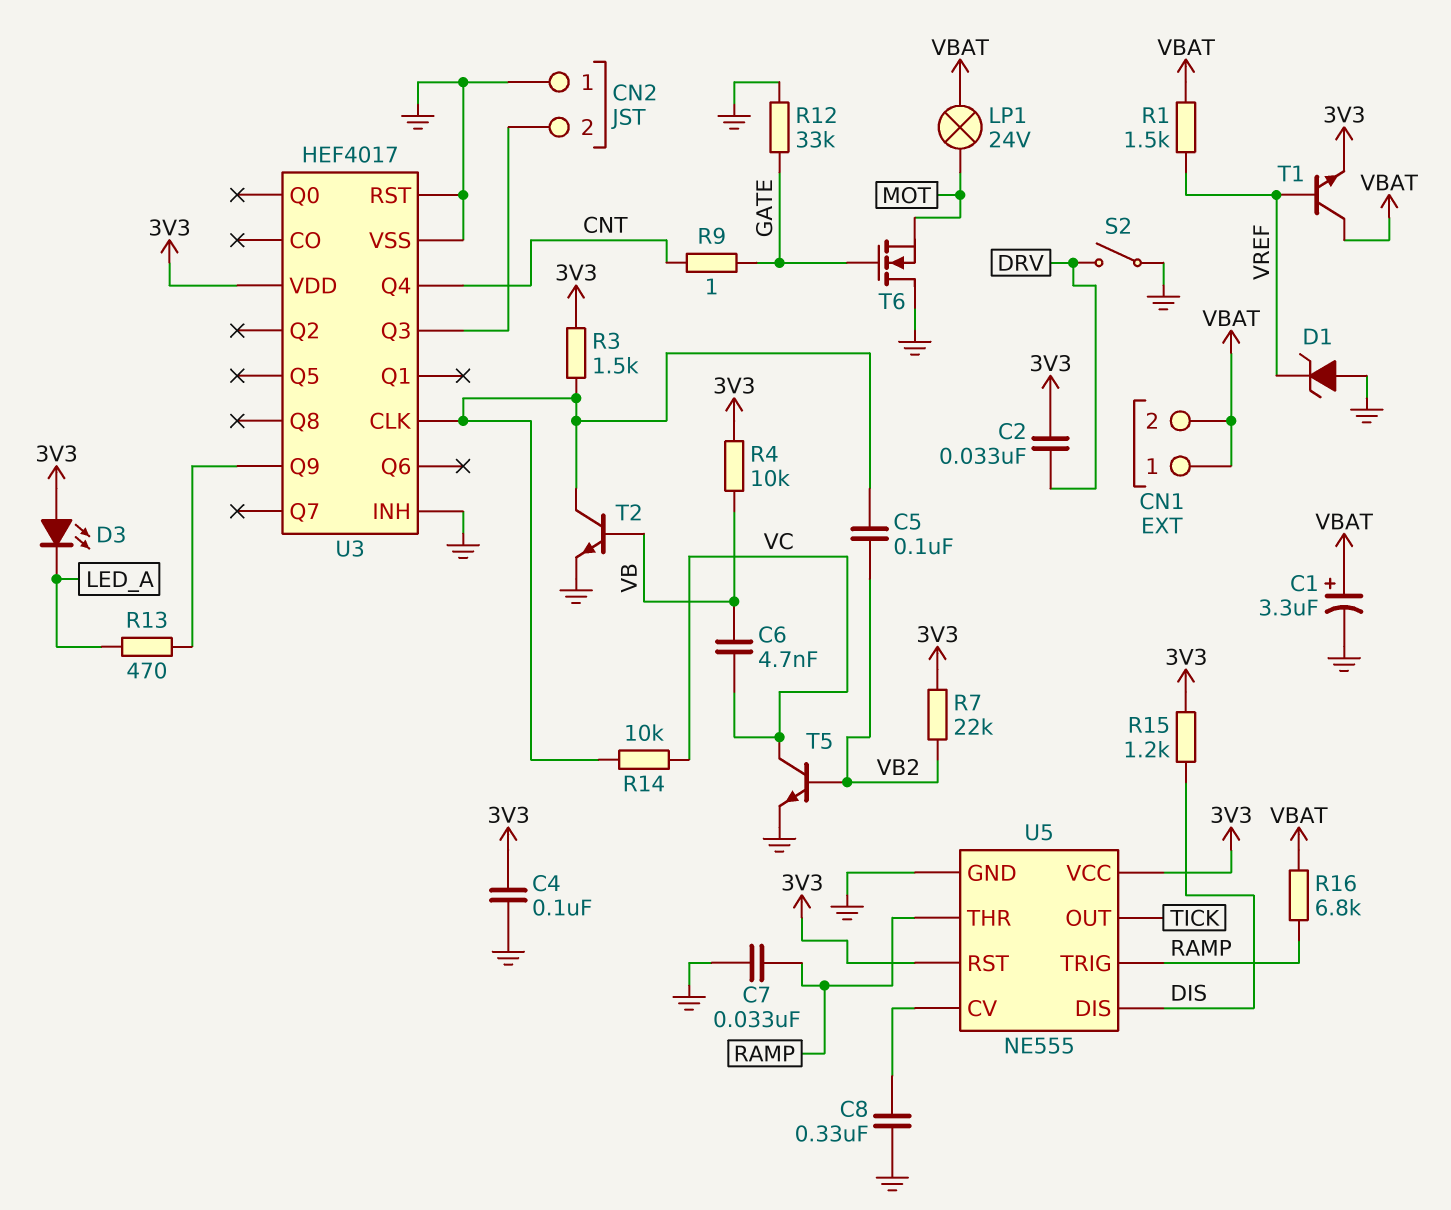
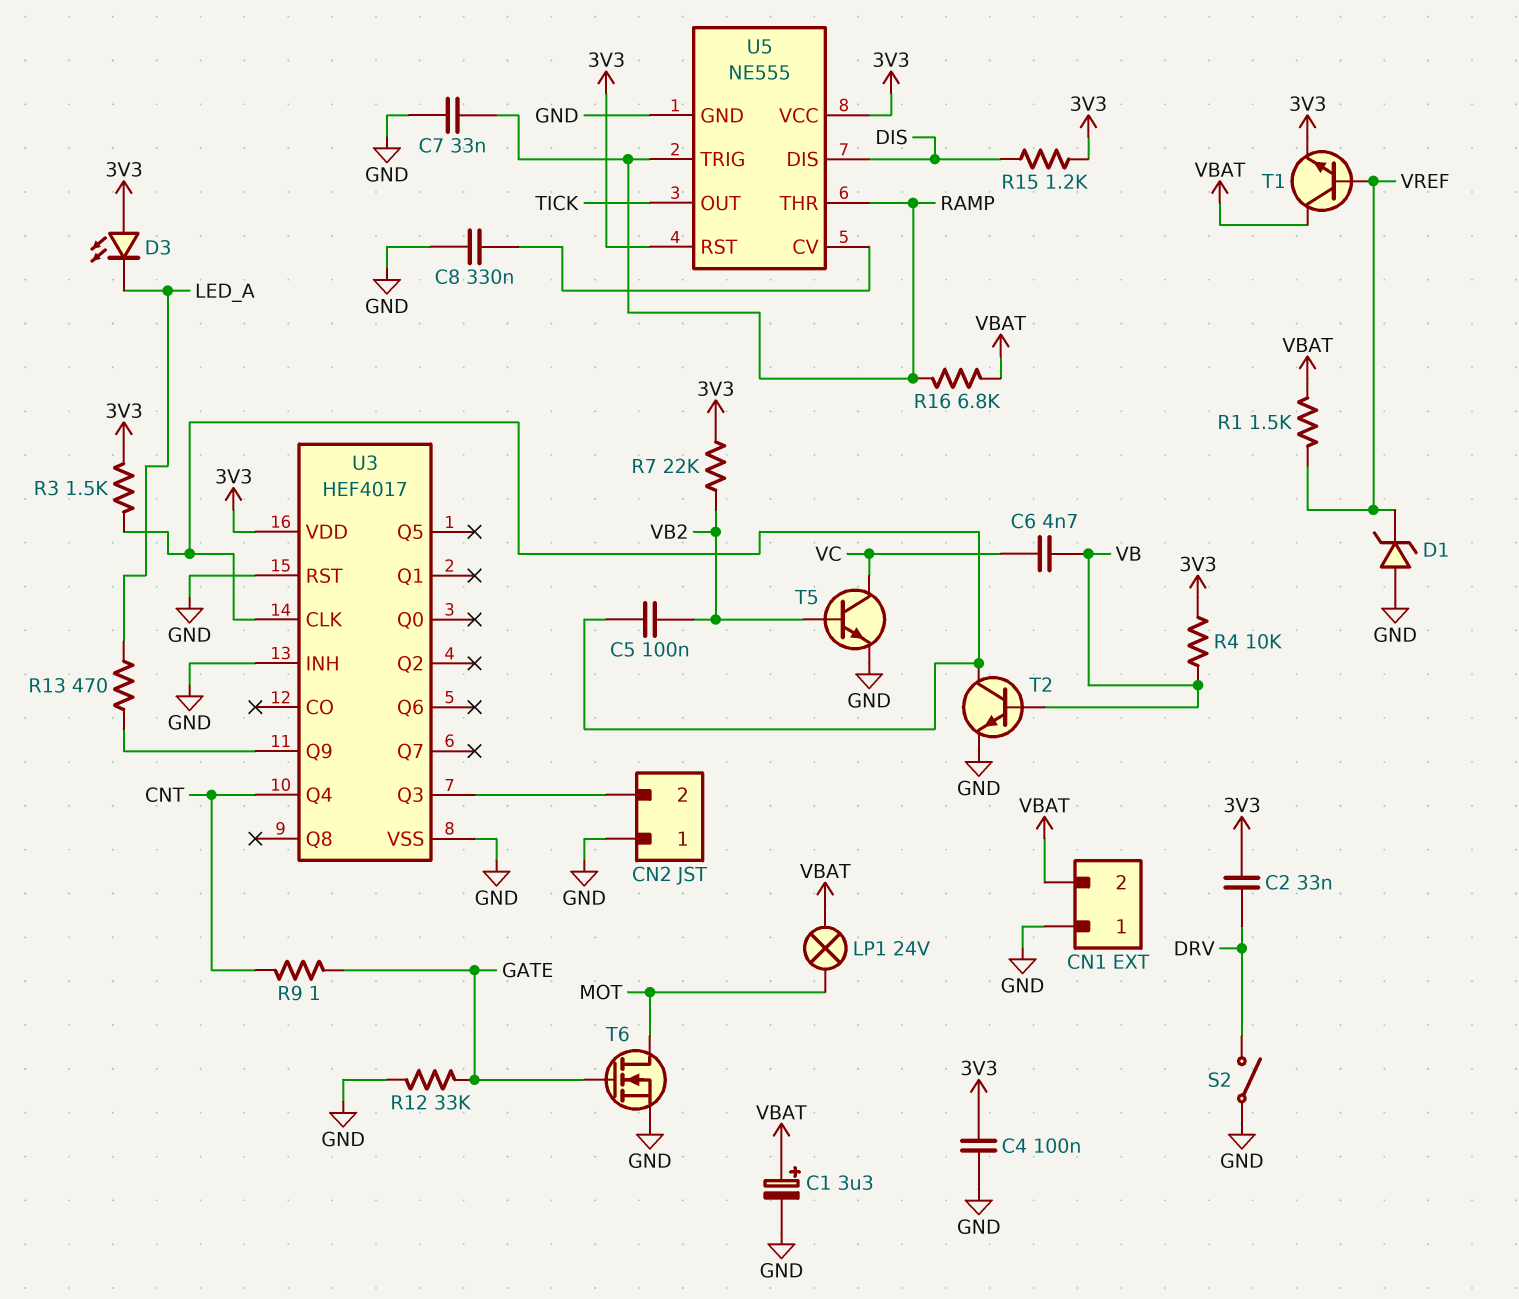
CN1 pin 1: VBAT -> GND
R14: 10k (U3/CLK, VC) -> none
T6: NMOS (G GATE, D GND, S MOT) -> NMOS (G GATE, D MOT, S GND)

